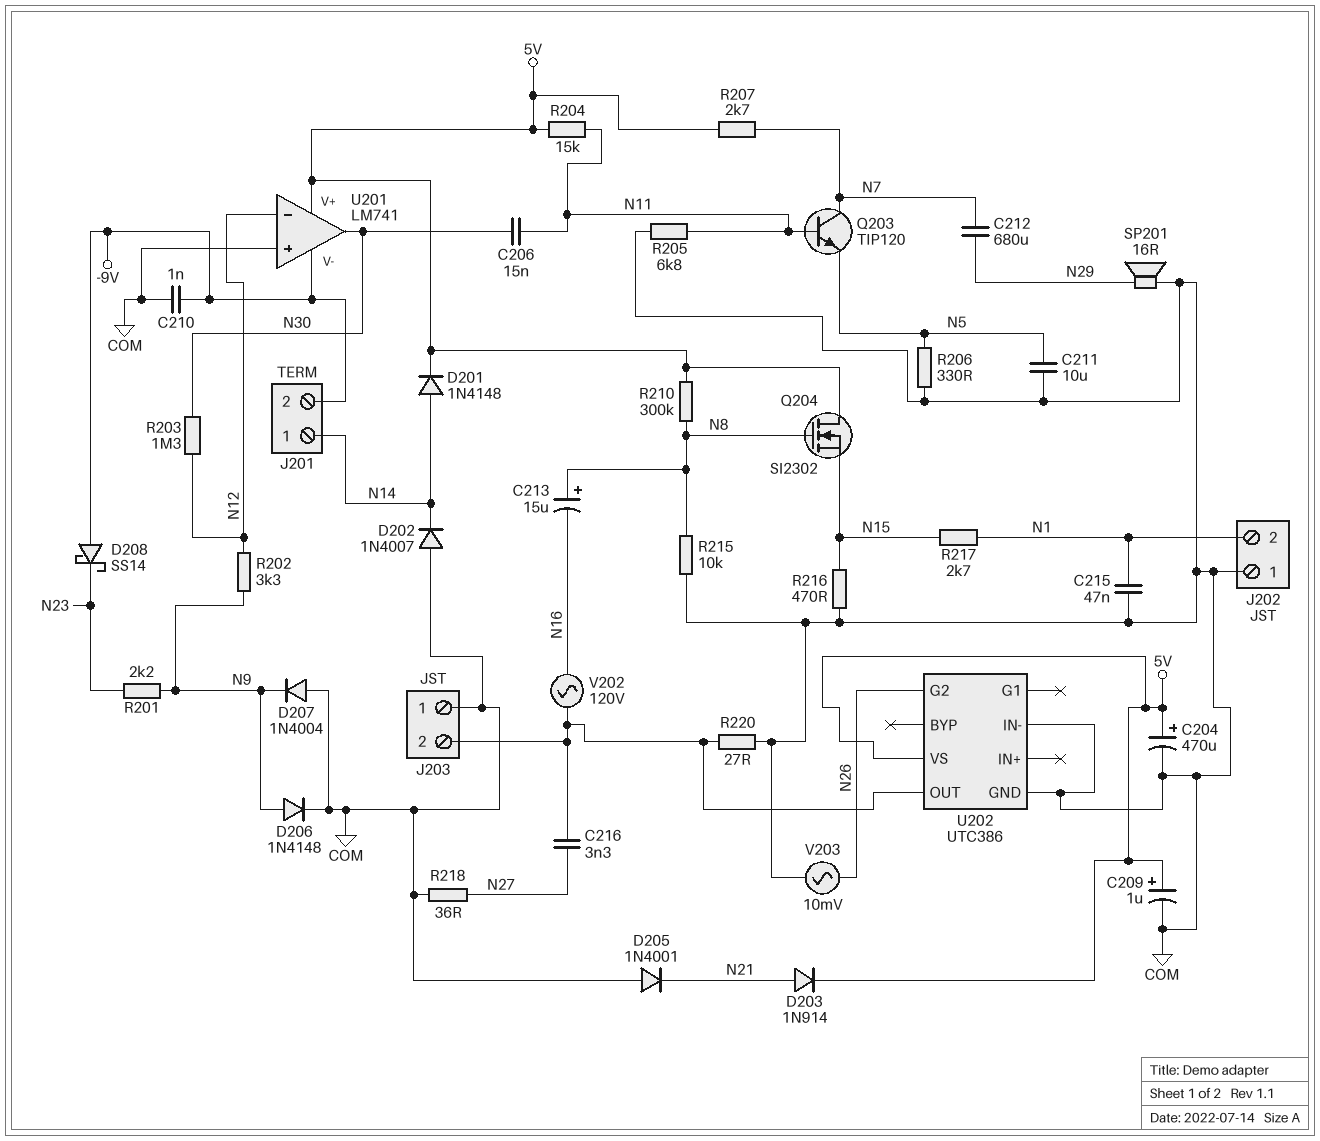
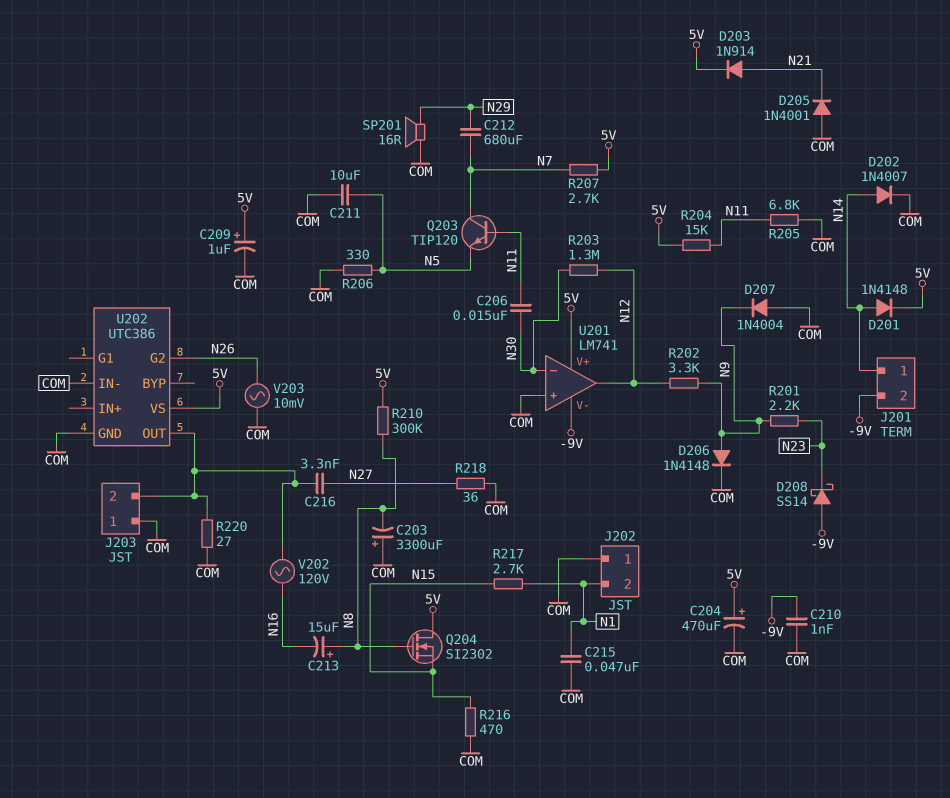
C203: none -> 3300uF (plus COM, minus N8)
D202: diode 1N4007 (A COM, K N14) -> diode 1N4007 (A N14, K COM)
R215: 10k (COM, N8) -> none
U201 pin in-: N12 -> N30
U201 pin out: N30 -> N12

